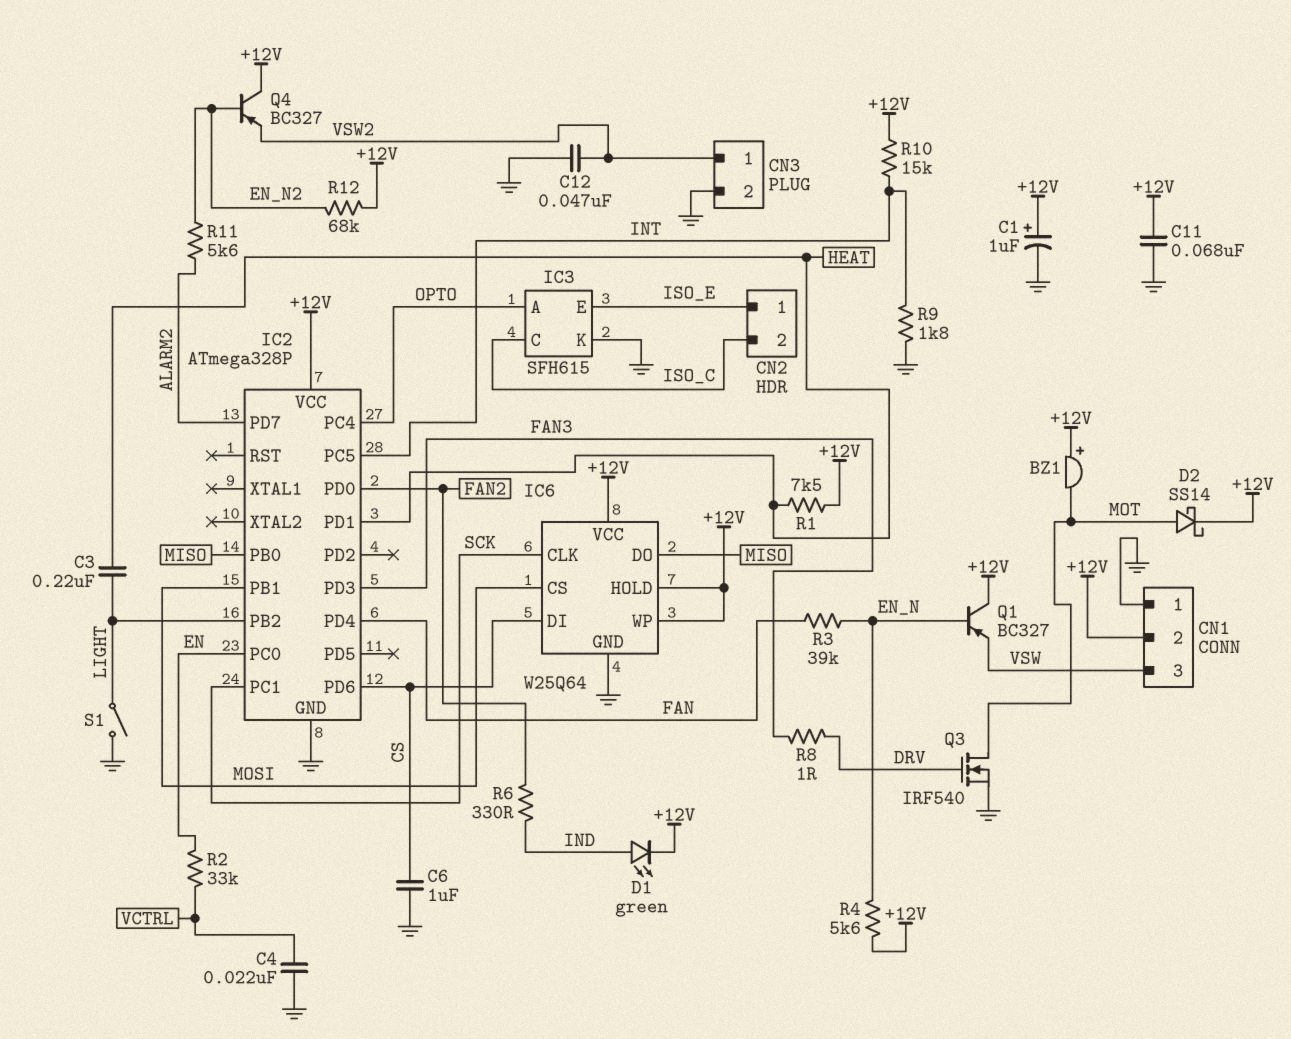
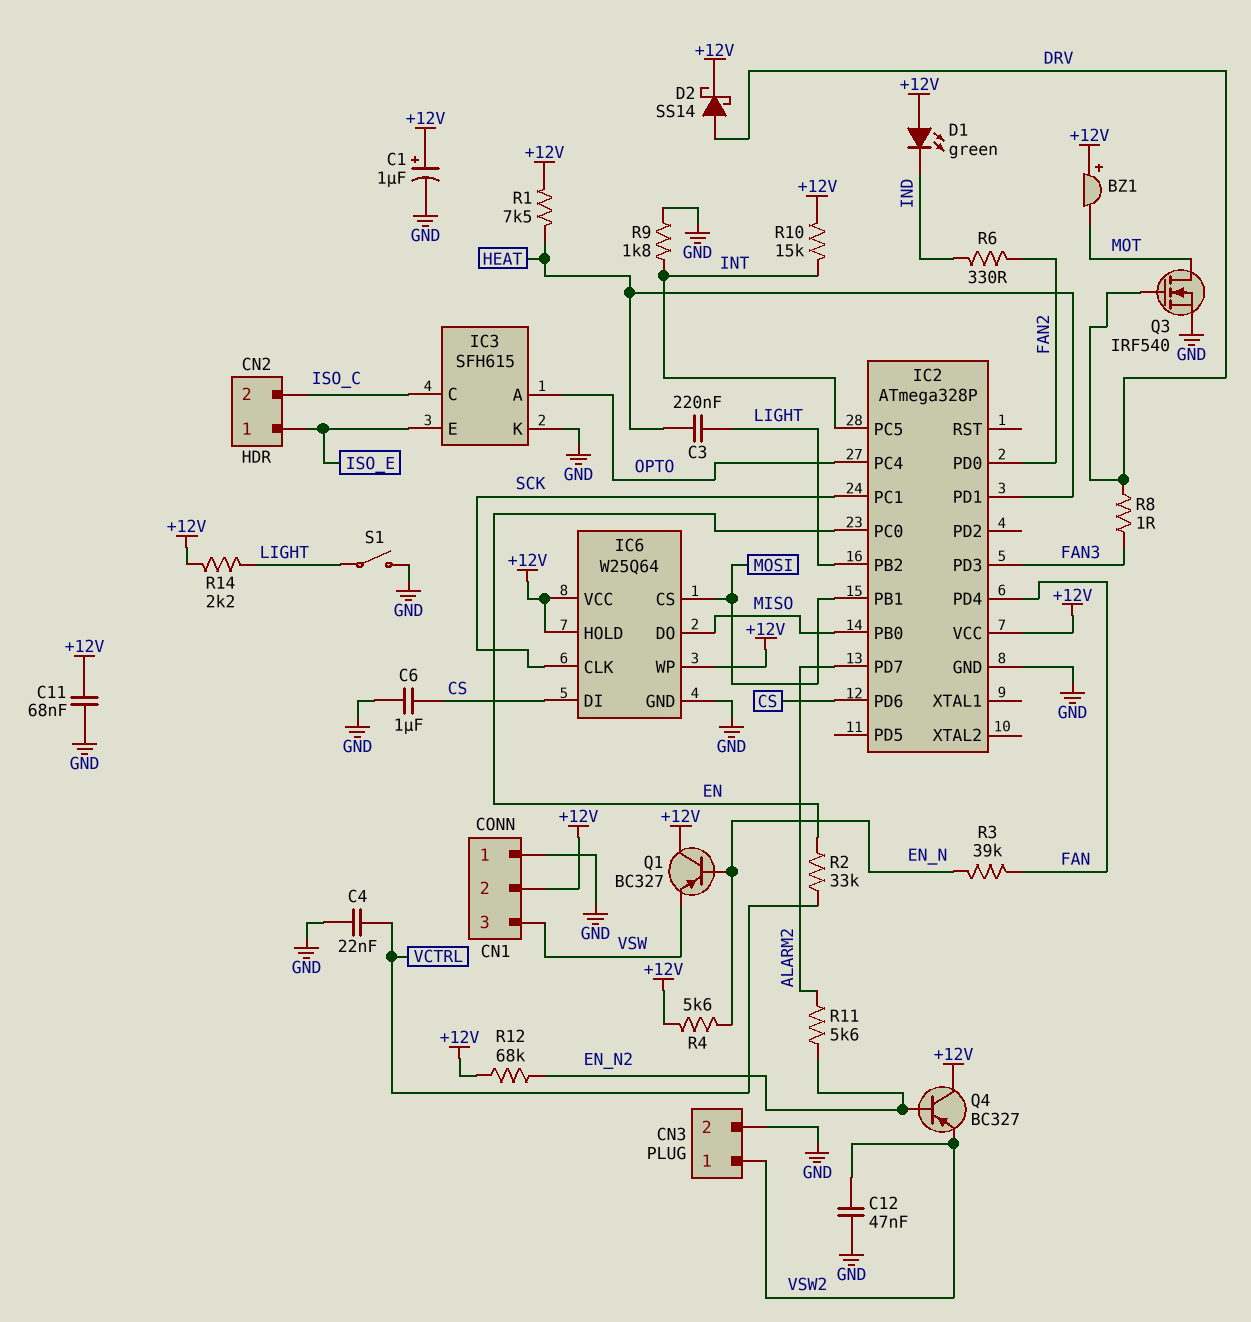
D1: LED green (A IND, K +12V) -> LED green (A +12V, K IND)
D2: schottky SS14 (A MOT, K +12V) -> schottky SS14 (A DRV, K +12V)
R14: none -> 2.2k (+12V, LIGHT)

